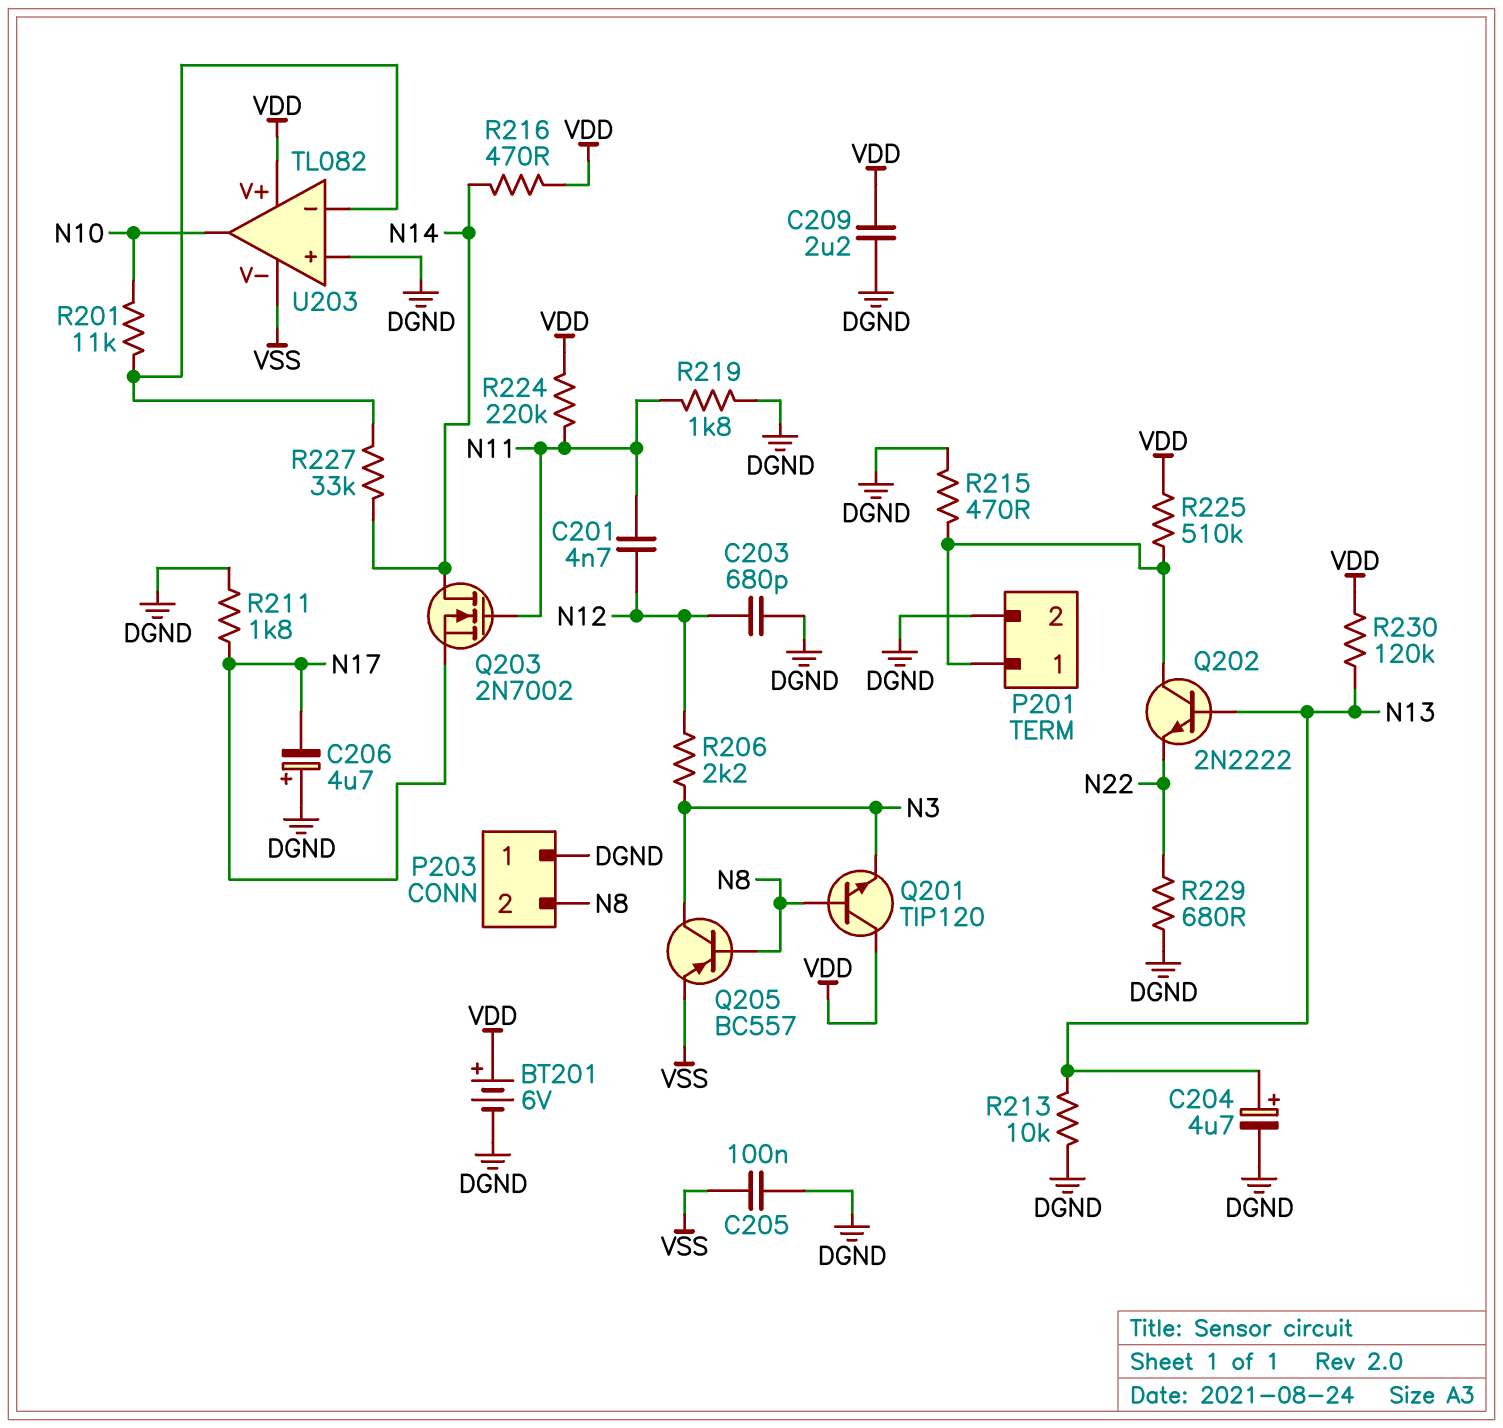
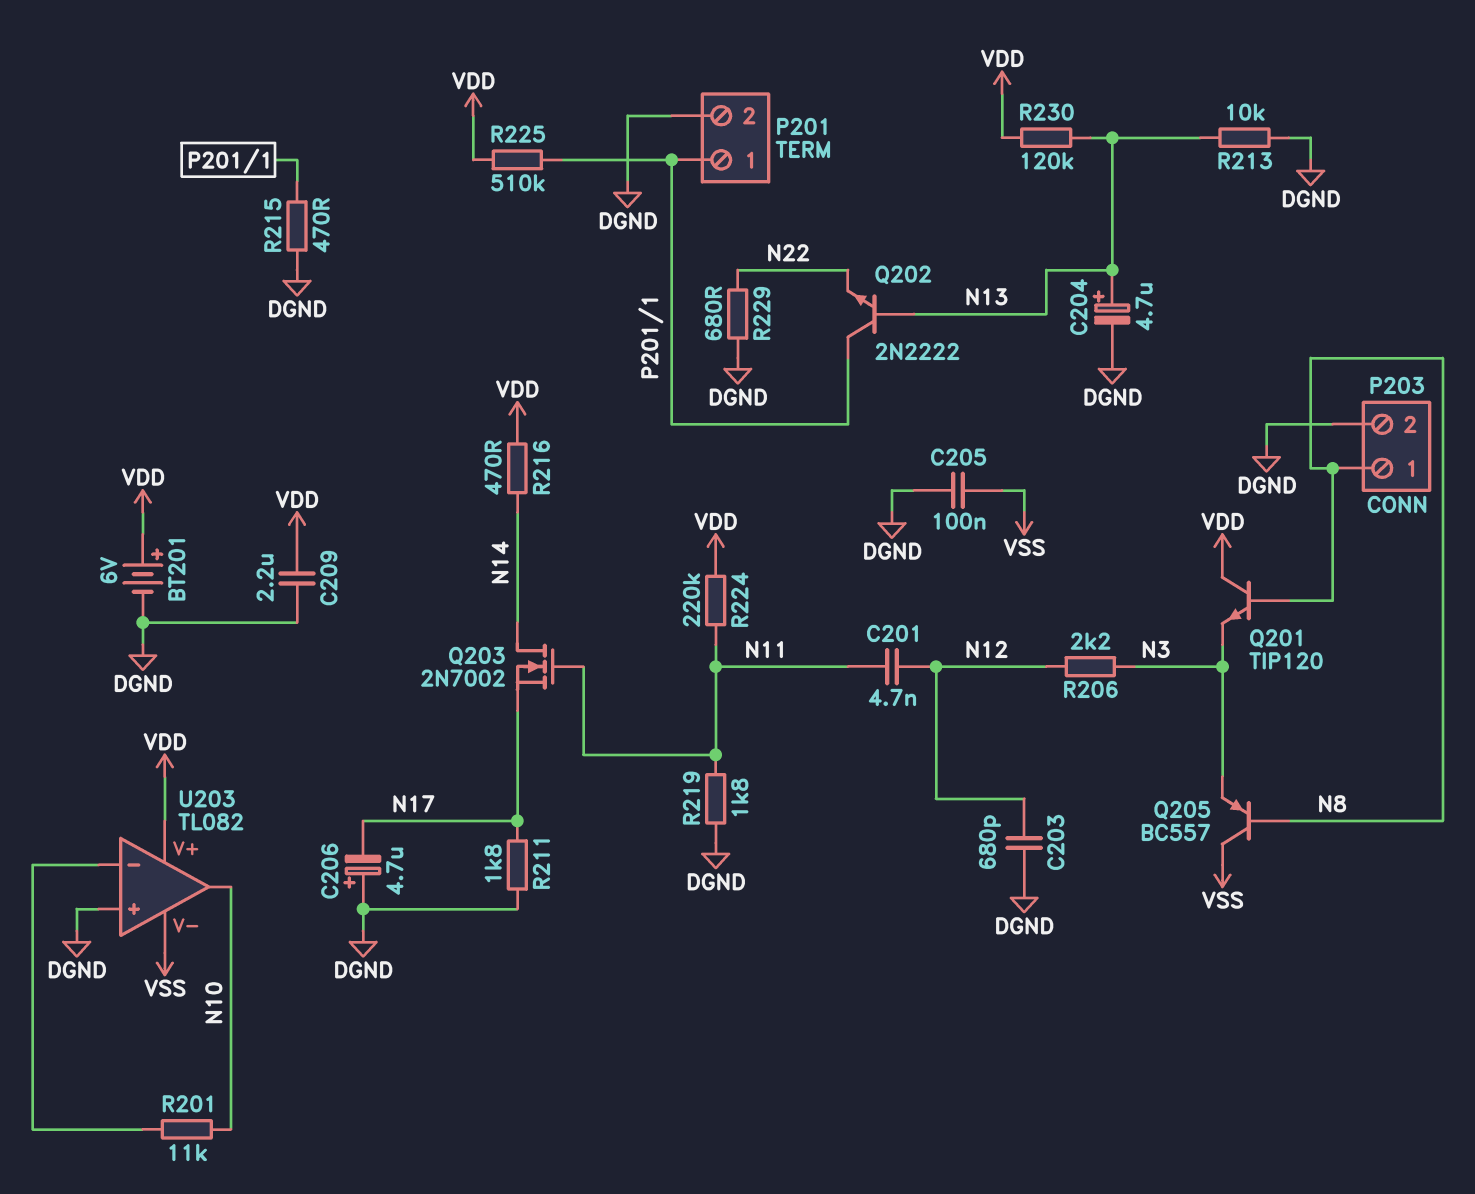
P203 pin 1: DGND -> N8
P203 pin 2: N8 -> DGND
Q205: PNP BC557 (B N8, C N3, E VSS) -> PNP BC557 (B N8, C VSS, E N3)
R227: 33k (N14, U203/in-) -> none

